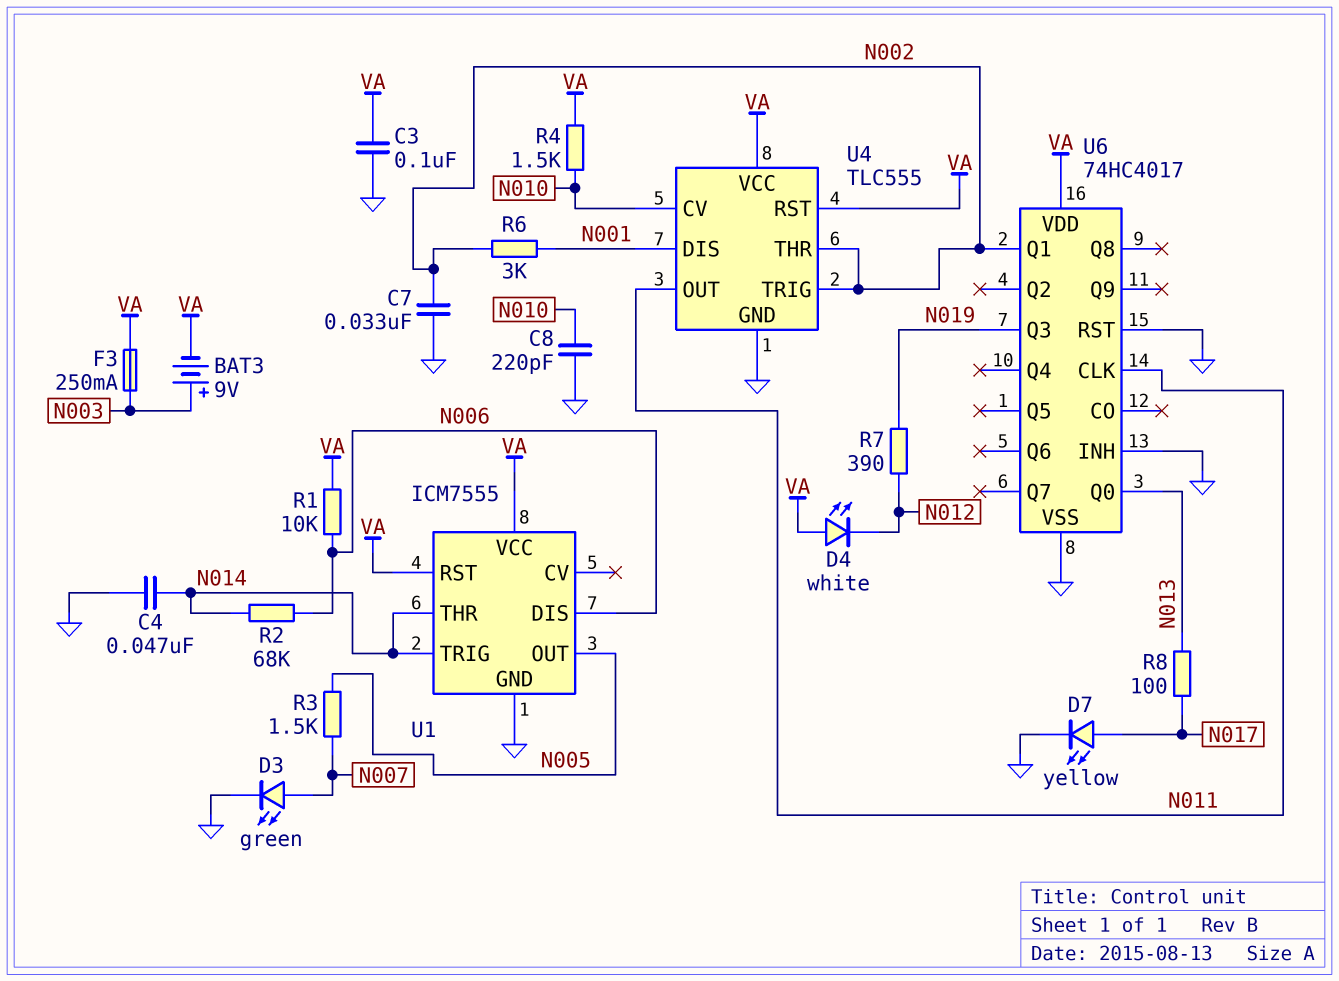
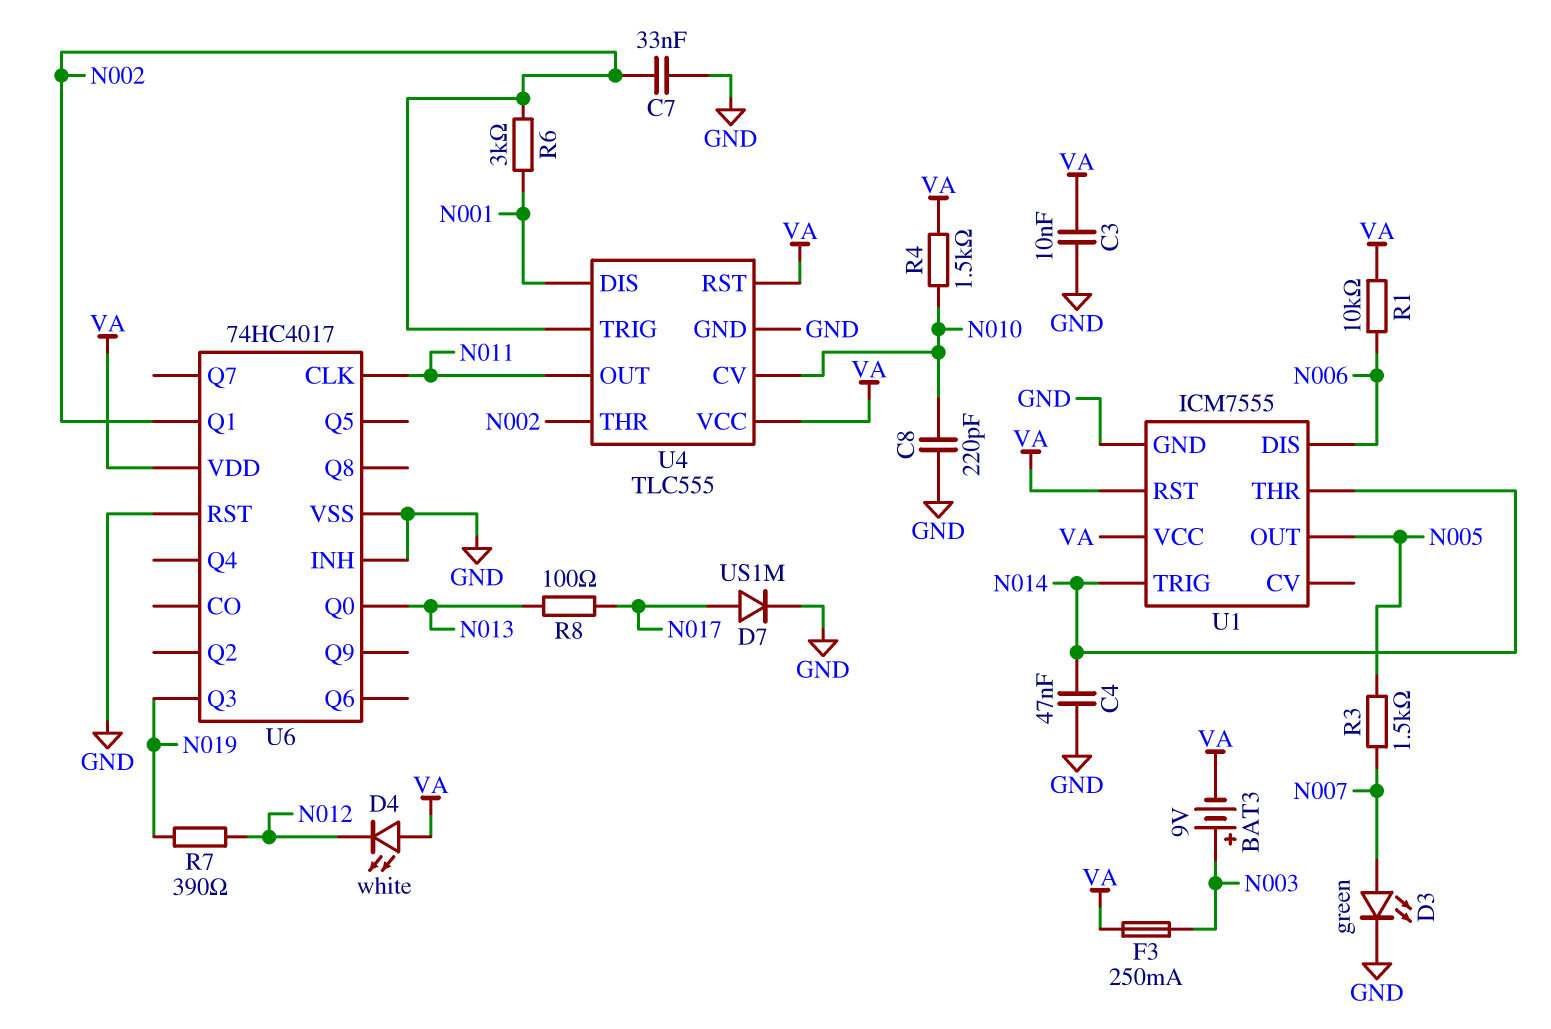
C3: 100nF (GND, VA) -> 10nF (GND, VA)
D7: LED yellow (A N017, K GND) -> diode US1M (A N017, K GND)
R2: 68k (N006, N014) -> none

